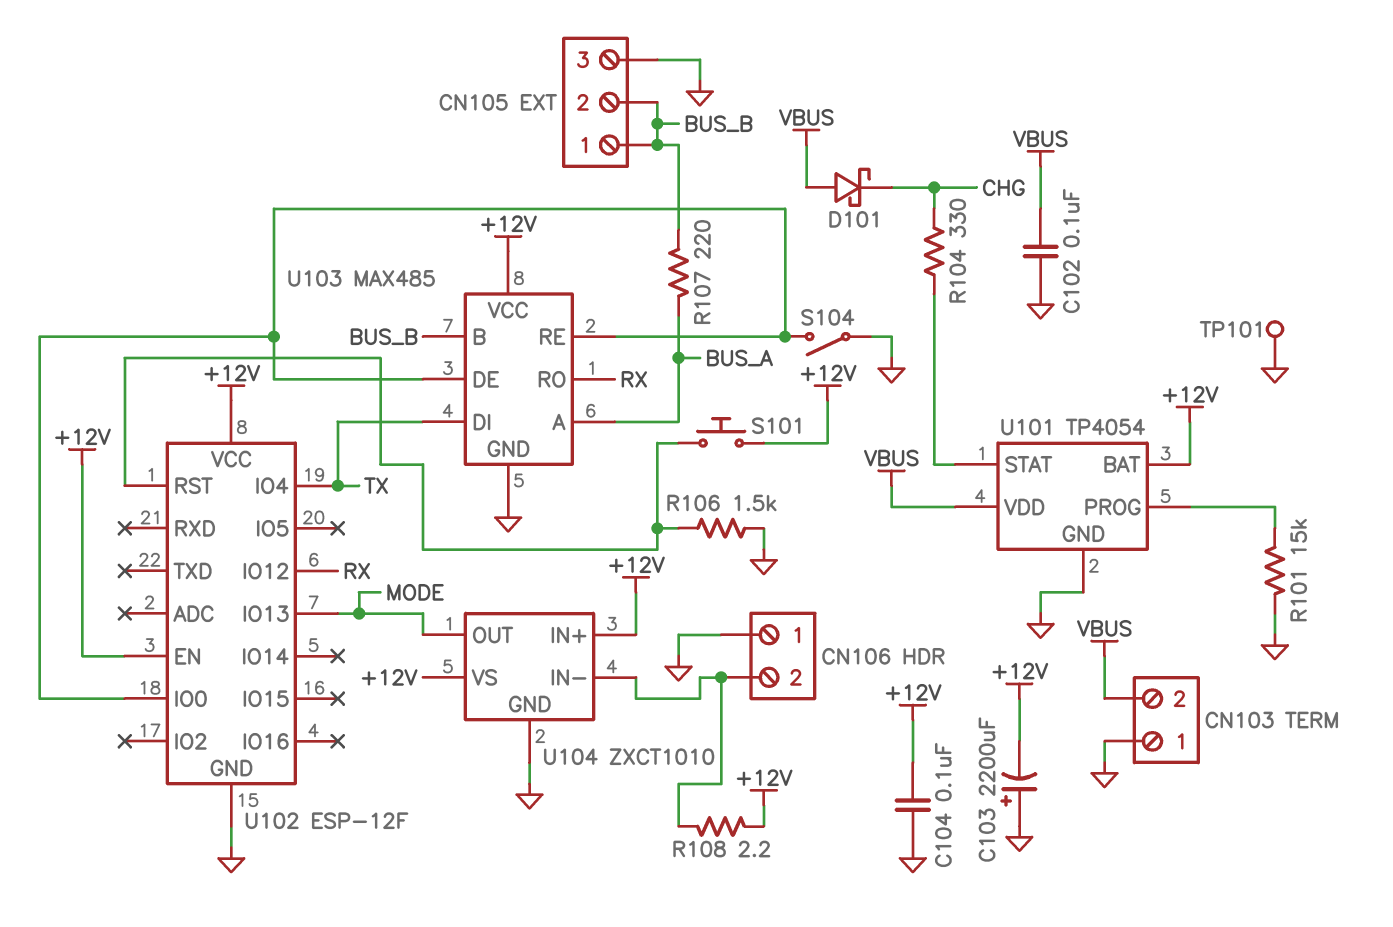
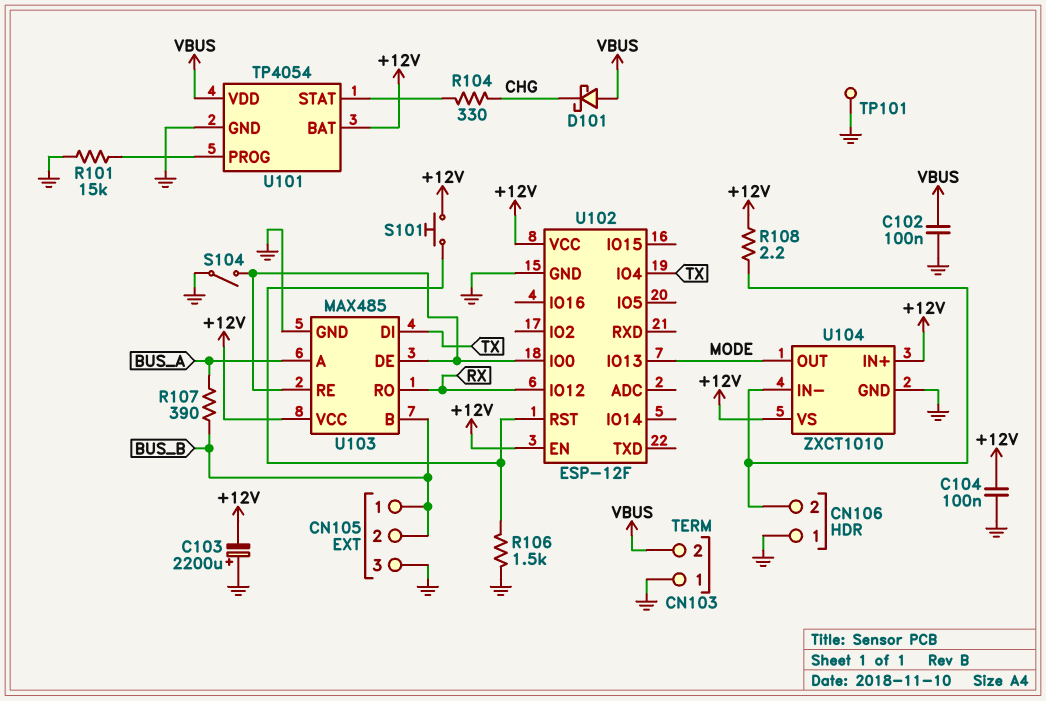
R107: 220 (BUS_A, BUS_B) -> 390 (BUS_A, BUS_B)

